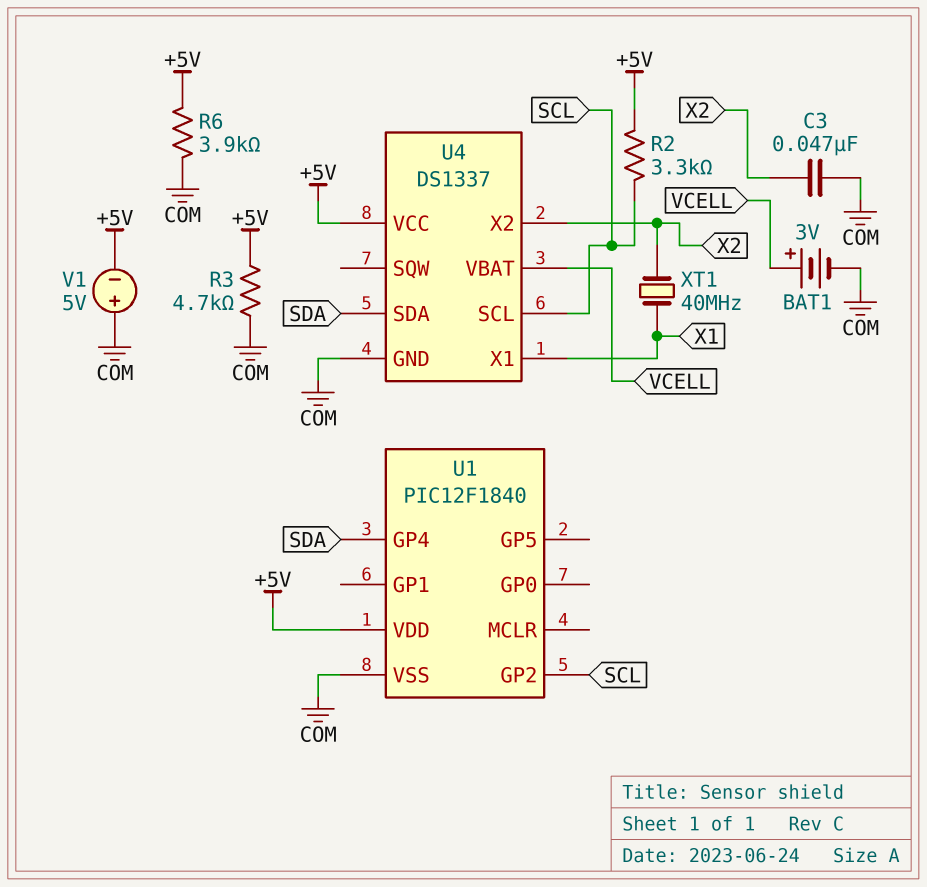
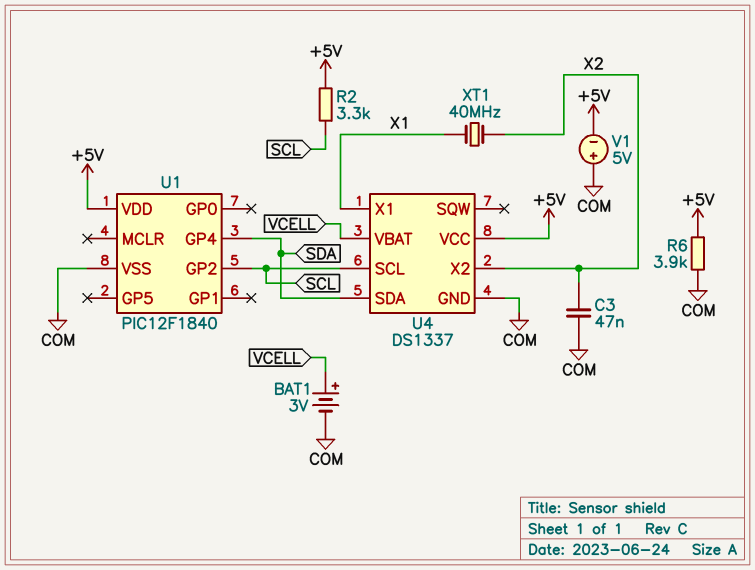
R3: 4.7k (+5V, COM) -> none

